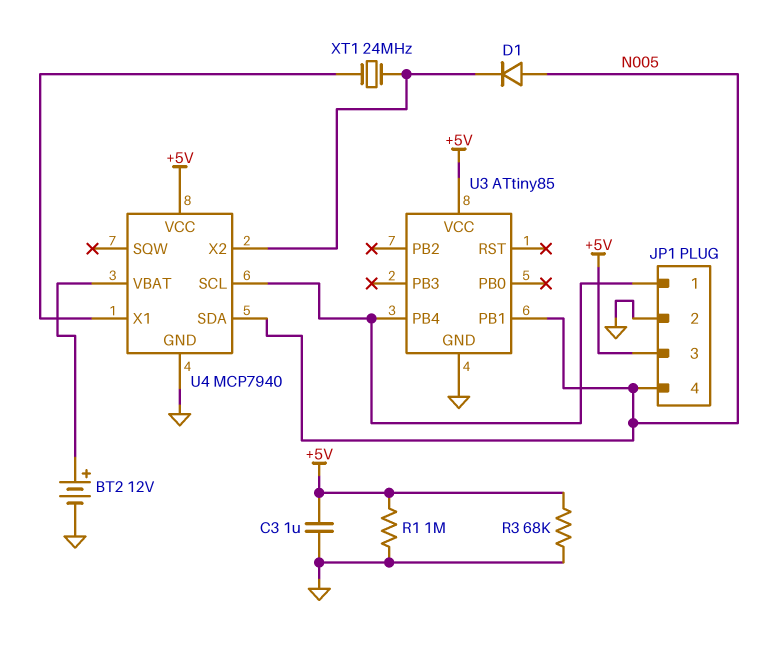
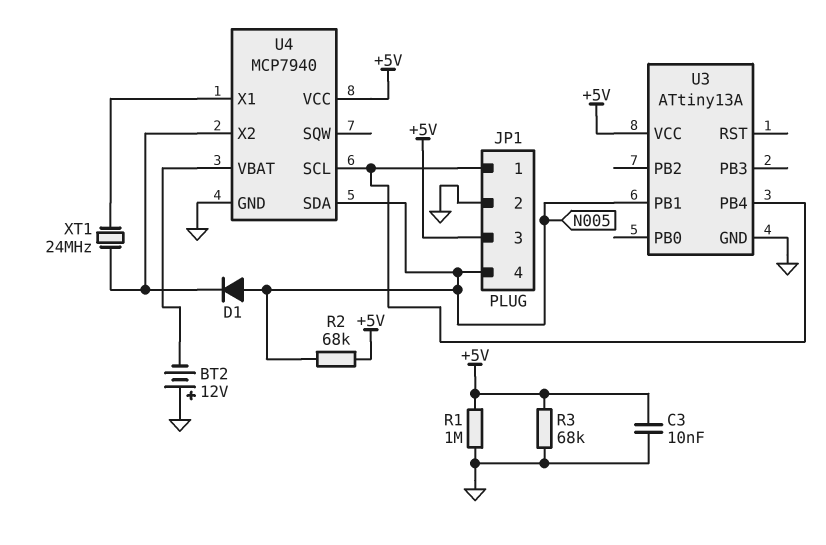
BT2: 12V (plus U4/VBAT, minus GND) -> 12V (plus GND, minus U4/VBAT)
C3: 1uF (+5V, GND) -> 10nF (+5V, GND)
R2: none -> 68k (+5V, N005)
U3: ATtiny85 -> ATtiny13A

